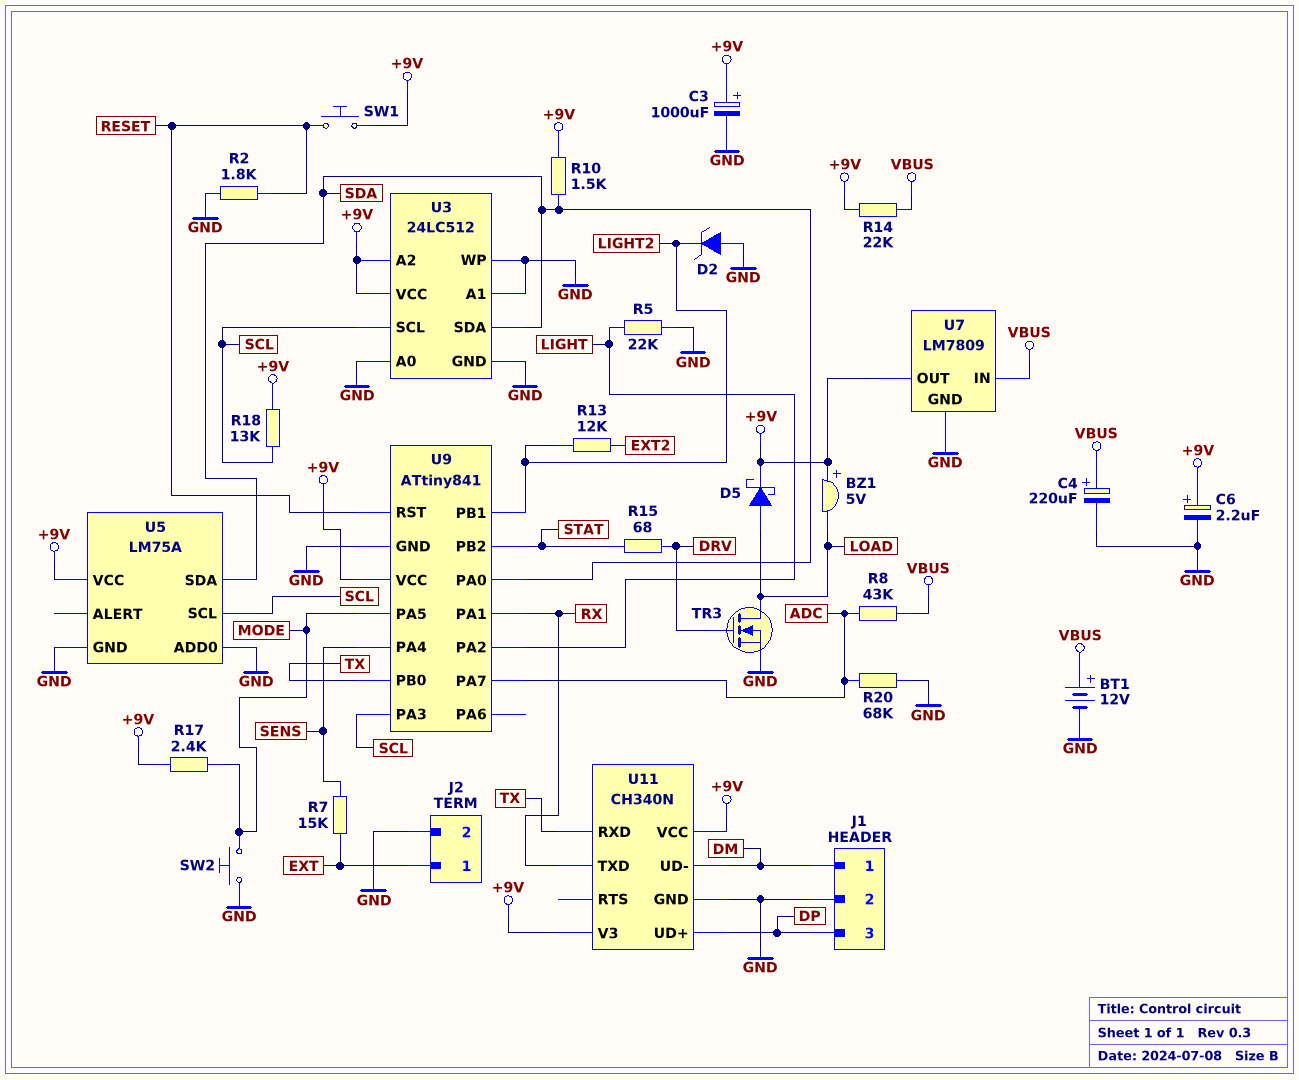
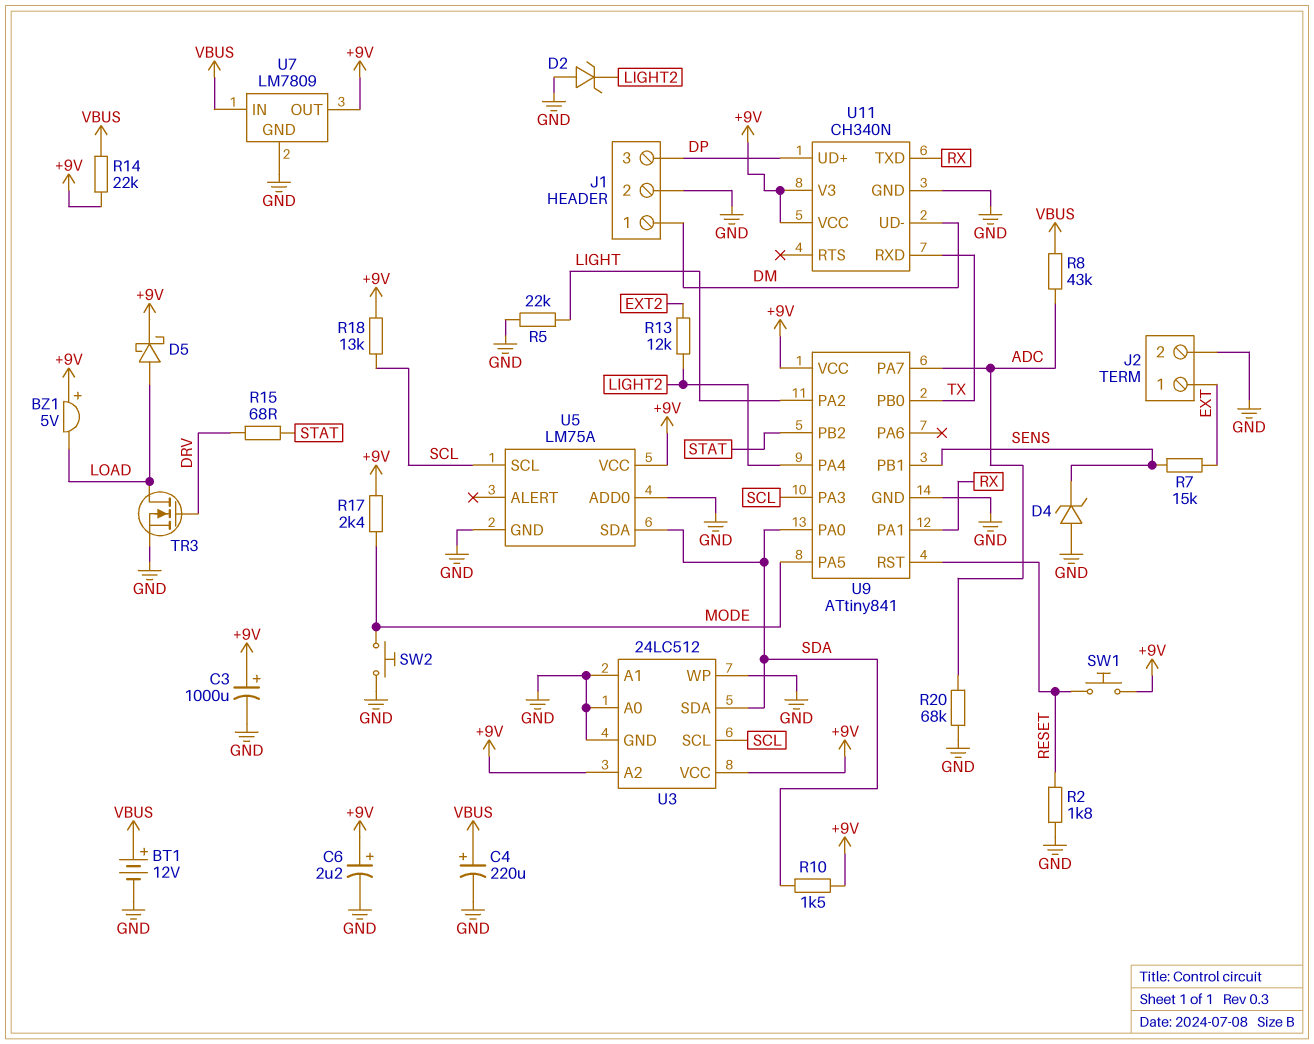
D4: none -> zener (A GND, K SENS)
U9 pin PA4: SENS -> LIGHT2
U9 pin PB1: LIGHT2 -> SENS

